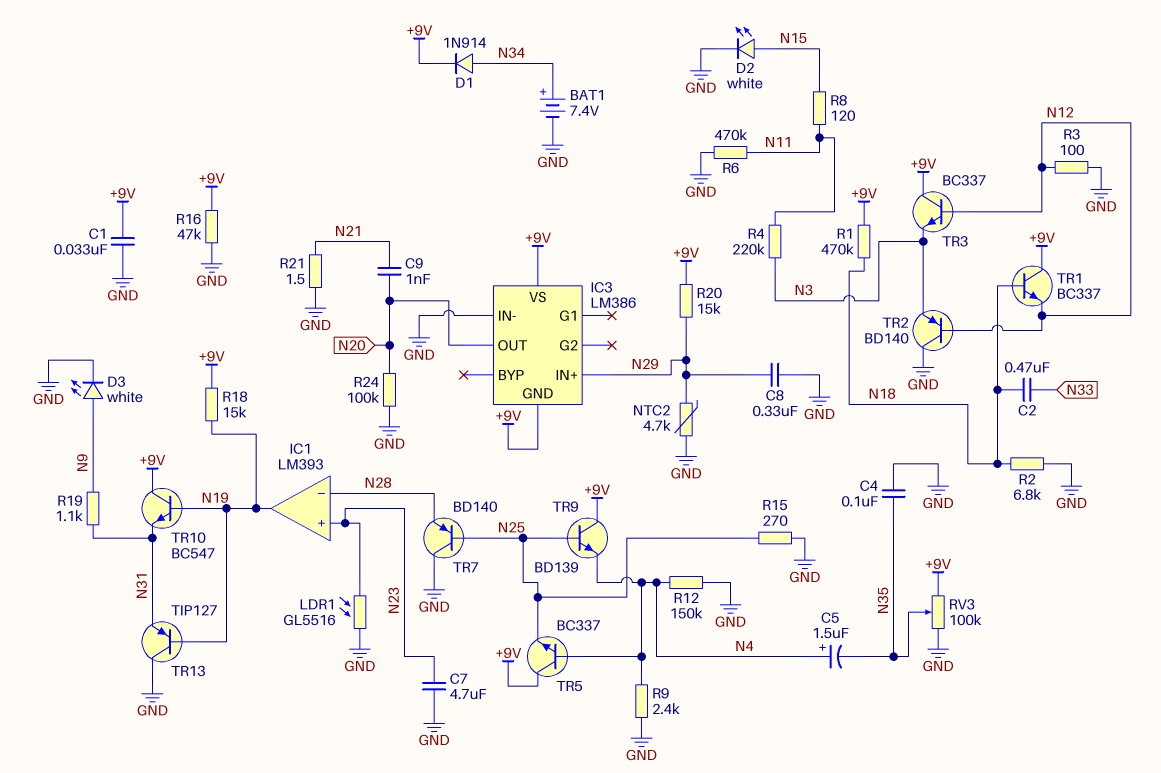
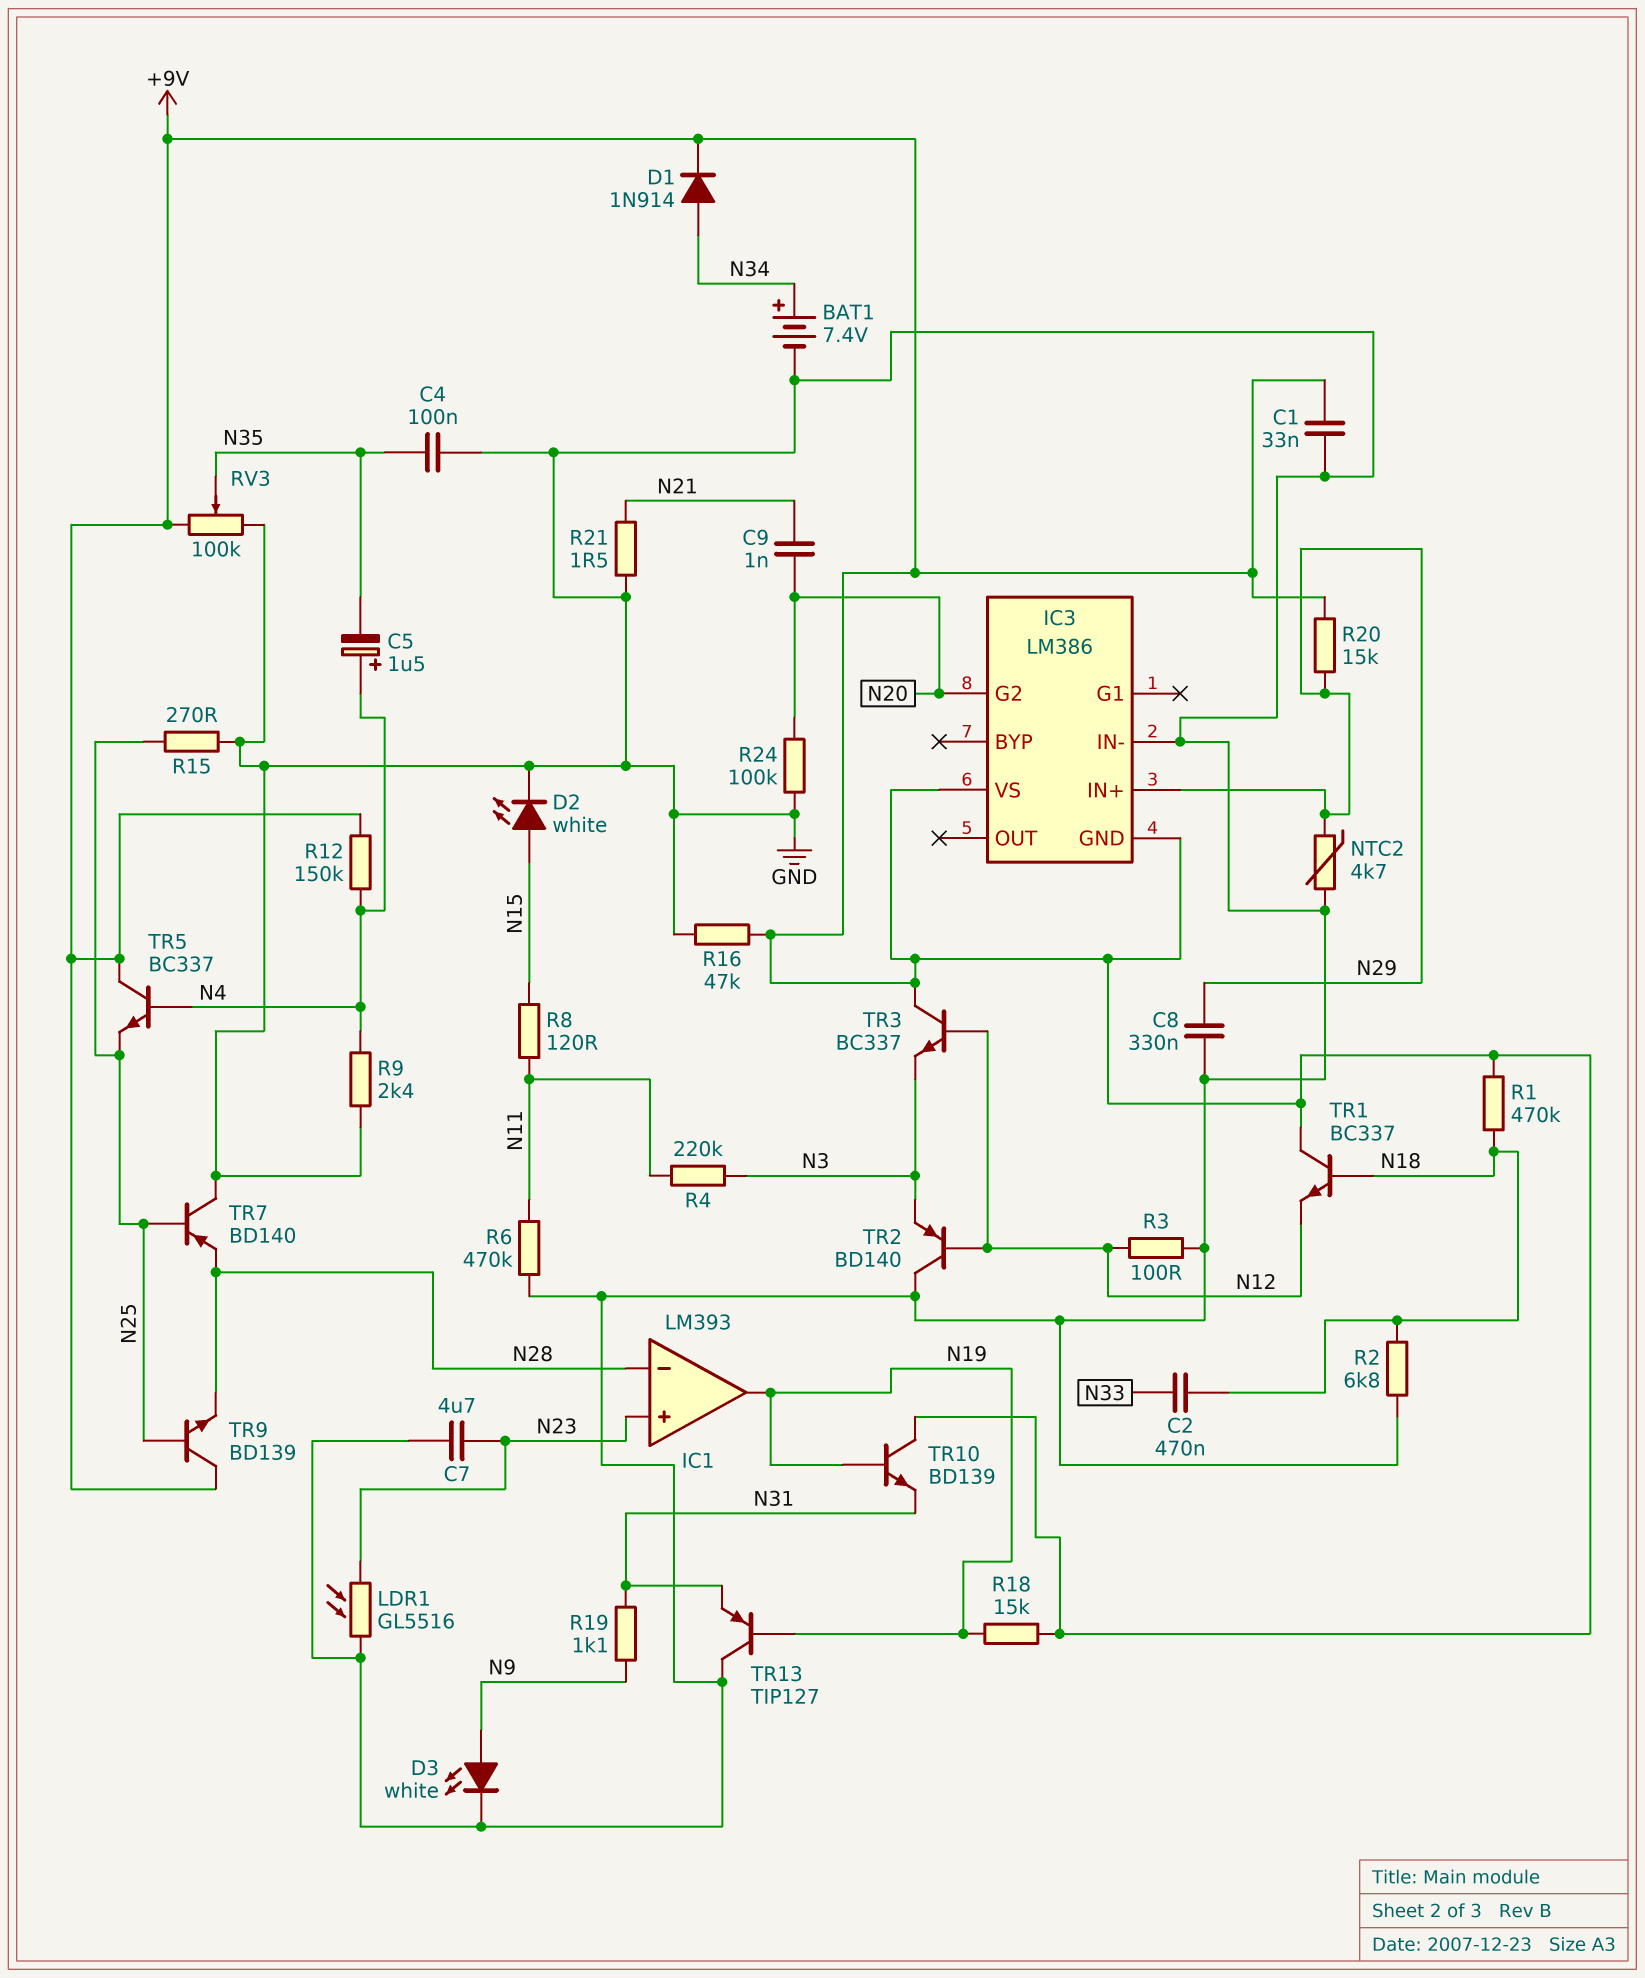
IC3 pin G2: none -> N20
IC3 pin OUT: N20 -> none
R12: 150k (GND, N4) -> 150k (+9V, N4)
TR9: NPN BD139 (B N25, C +9V, E N4) -> NPN BD139 (B N25, C +9V, E N28)
TR10: NPN BC547 (B N19, C +9V, E N31) -> NPN BD139 (B N19, C +9V, E N31)

